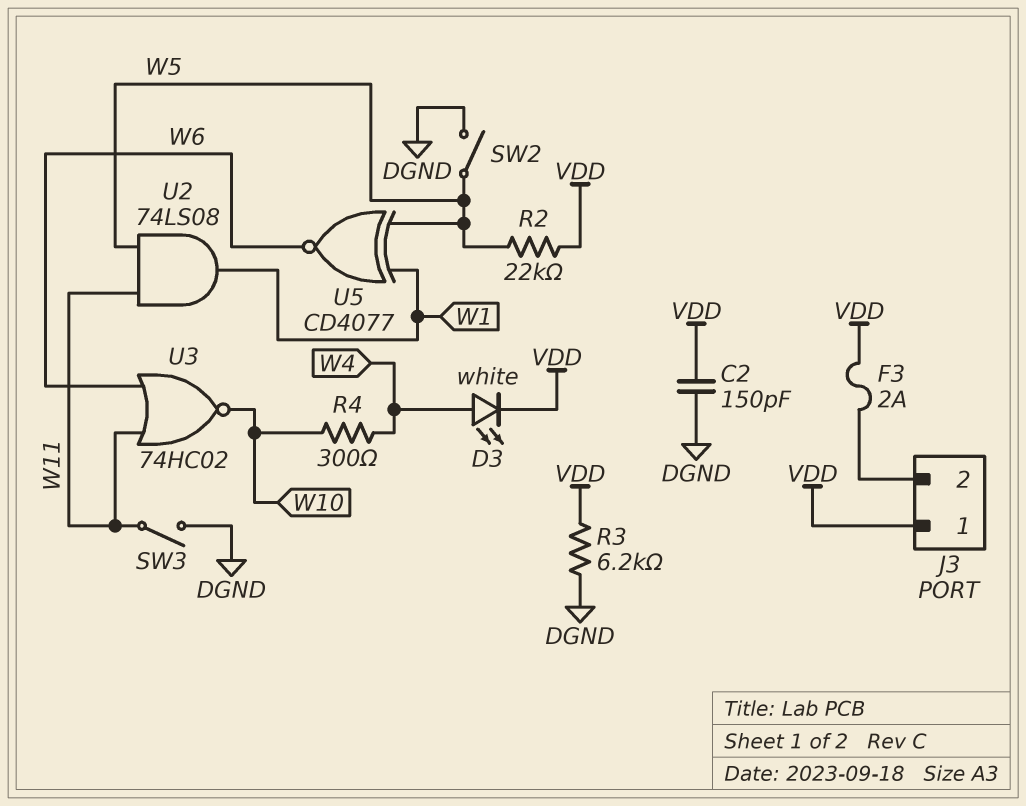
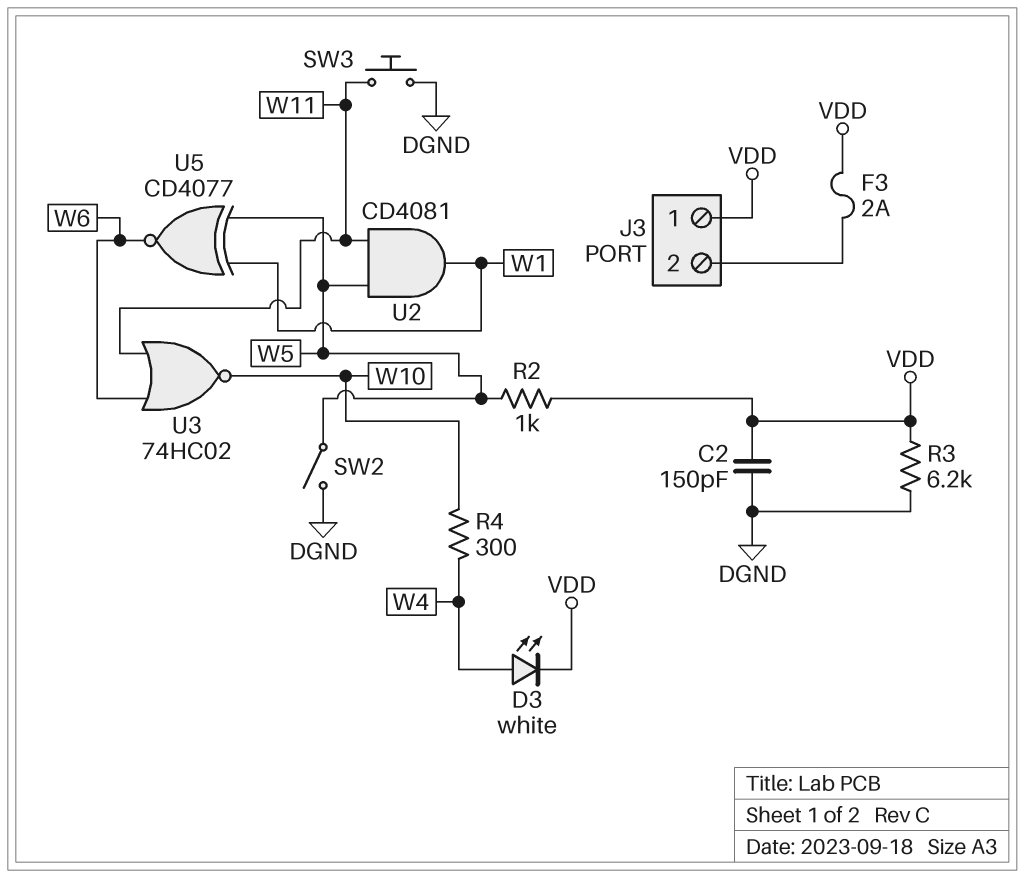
R2: 22k (VDD, W5) -> 1k (VDD, W5)
SW3: switch (DGND, W11) -> button (DGND, W11)
U2: AND 74LS08 (in W5, in W11, out W1) -> AND CD4081 (in W5, in W11, out W1)

